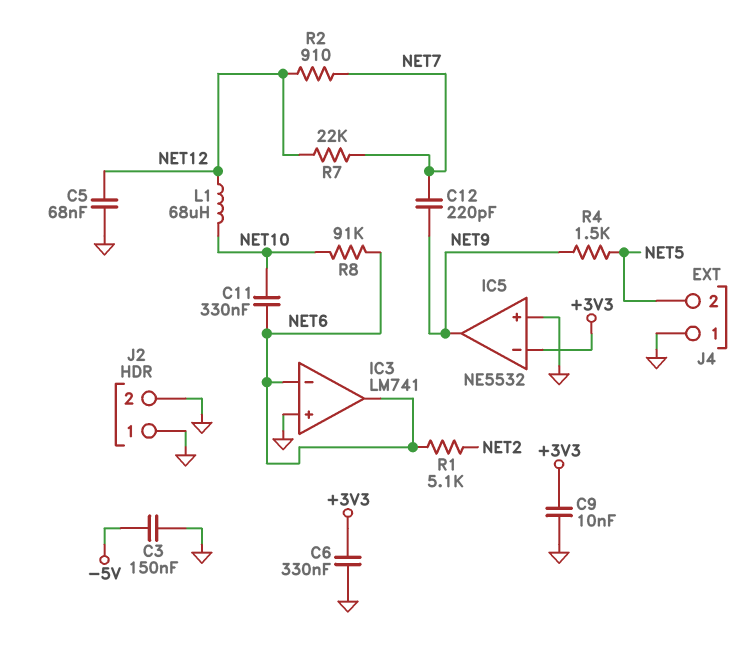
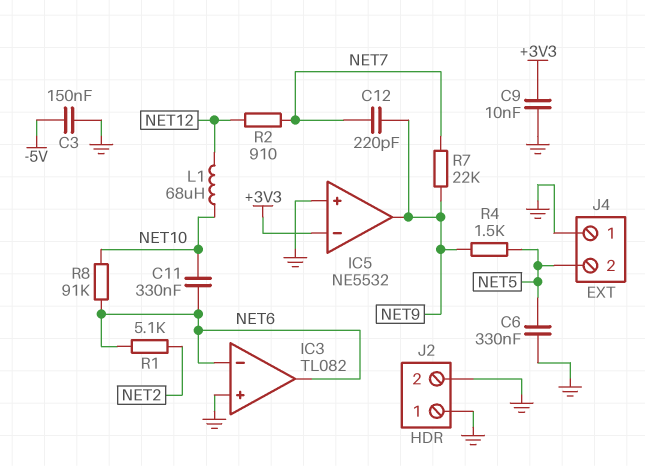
C5: 68nF (GND, NET12) -> none
C6: 330nF (+3V3, GND) -> 330nF (GND, NET5)
IC3: LM741 -> TL082
R7: 22k (NET7, NET12) -> 22k (NET7, NET9)

